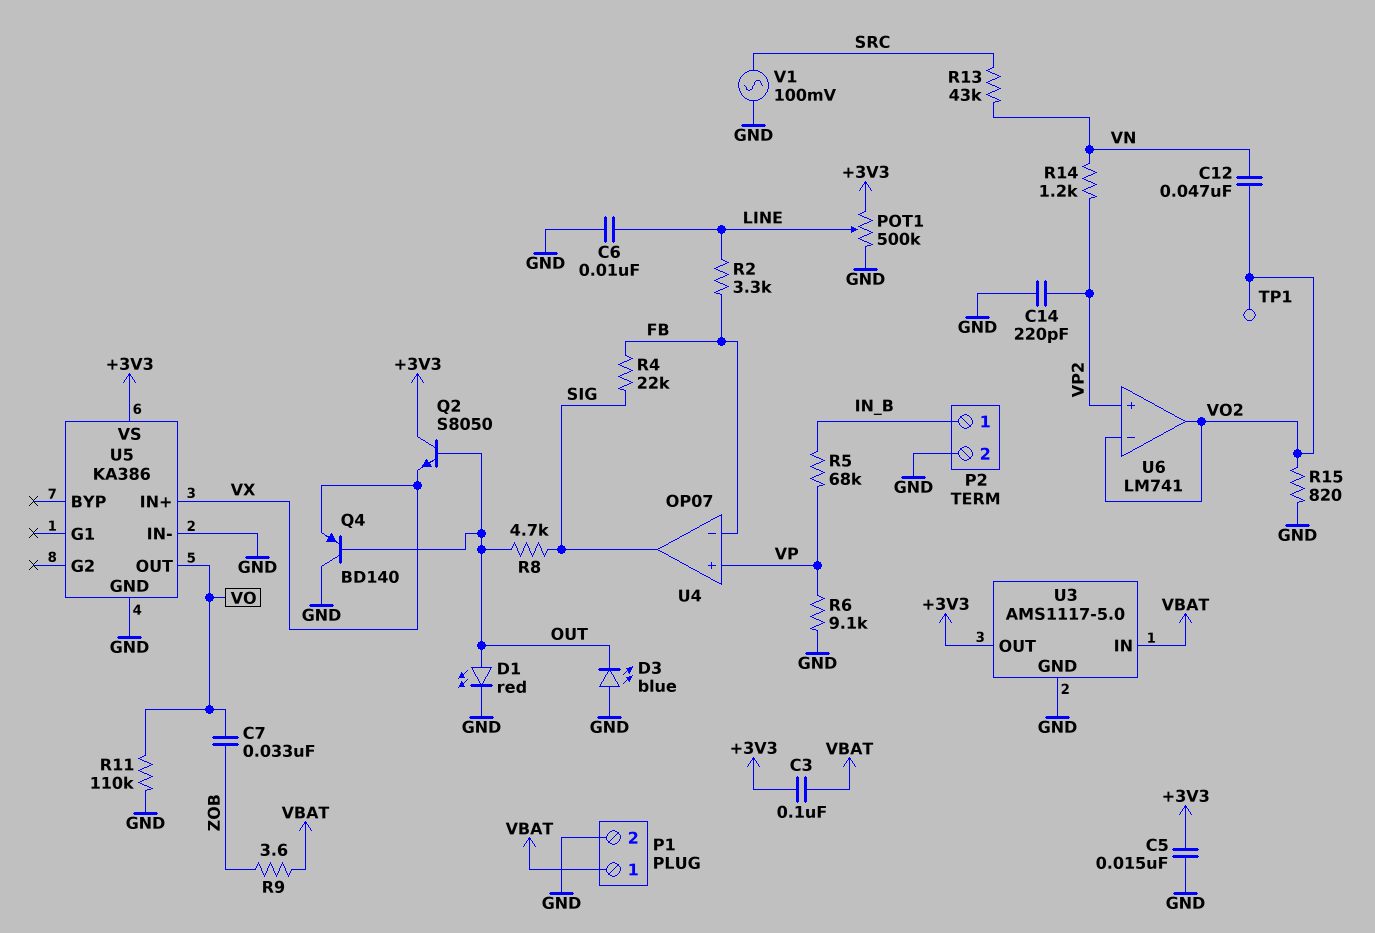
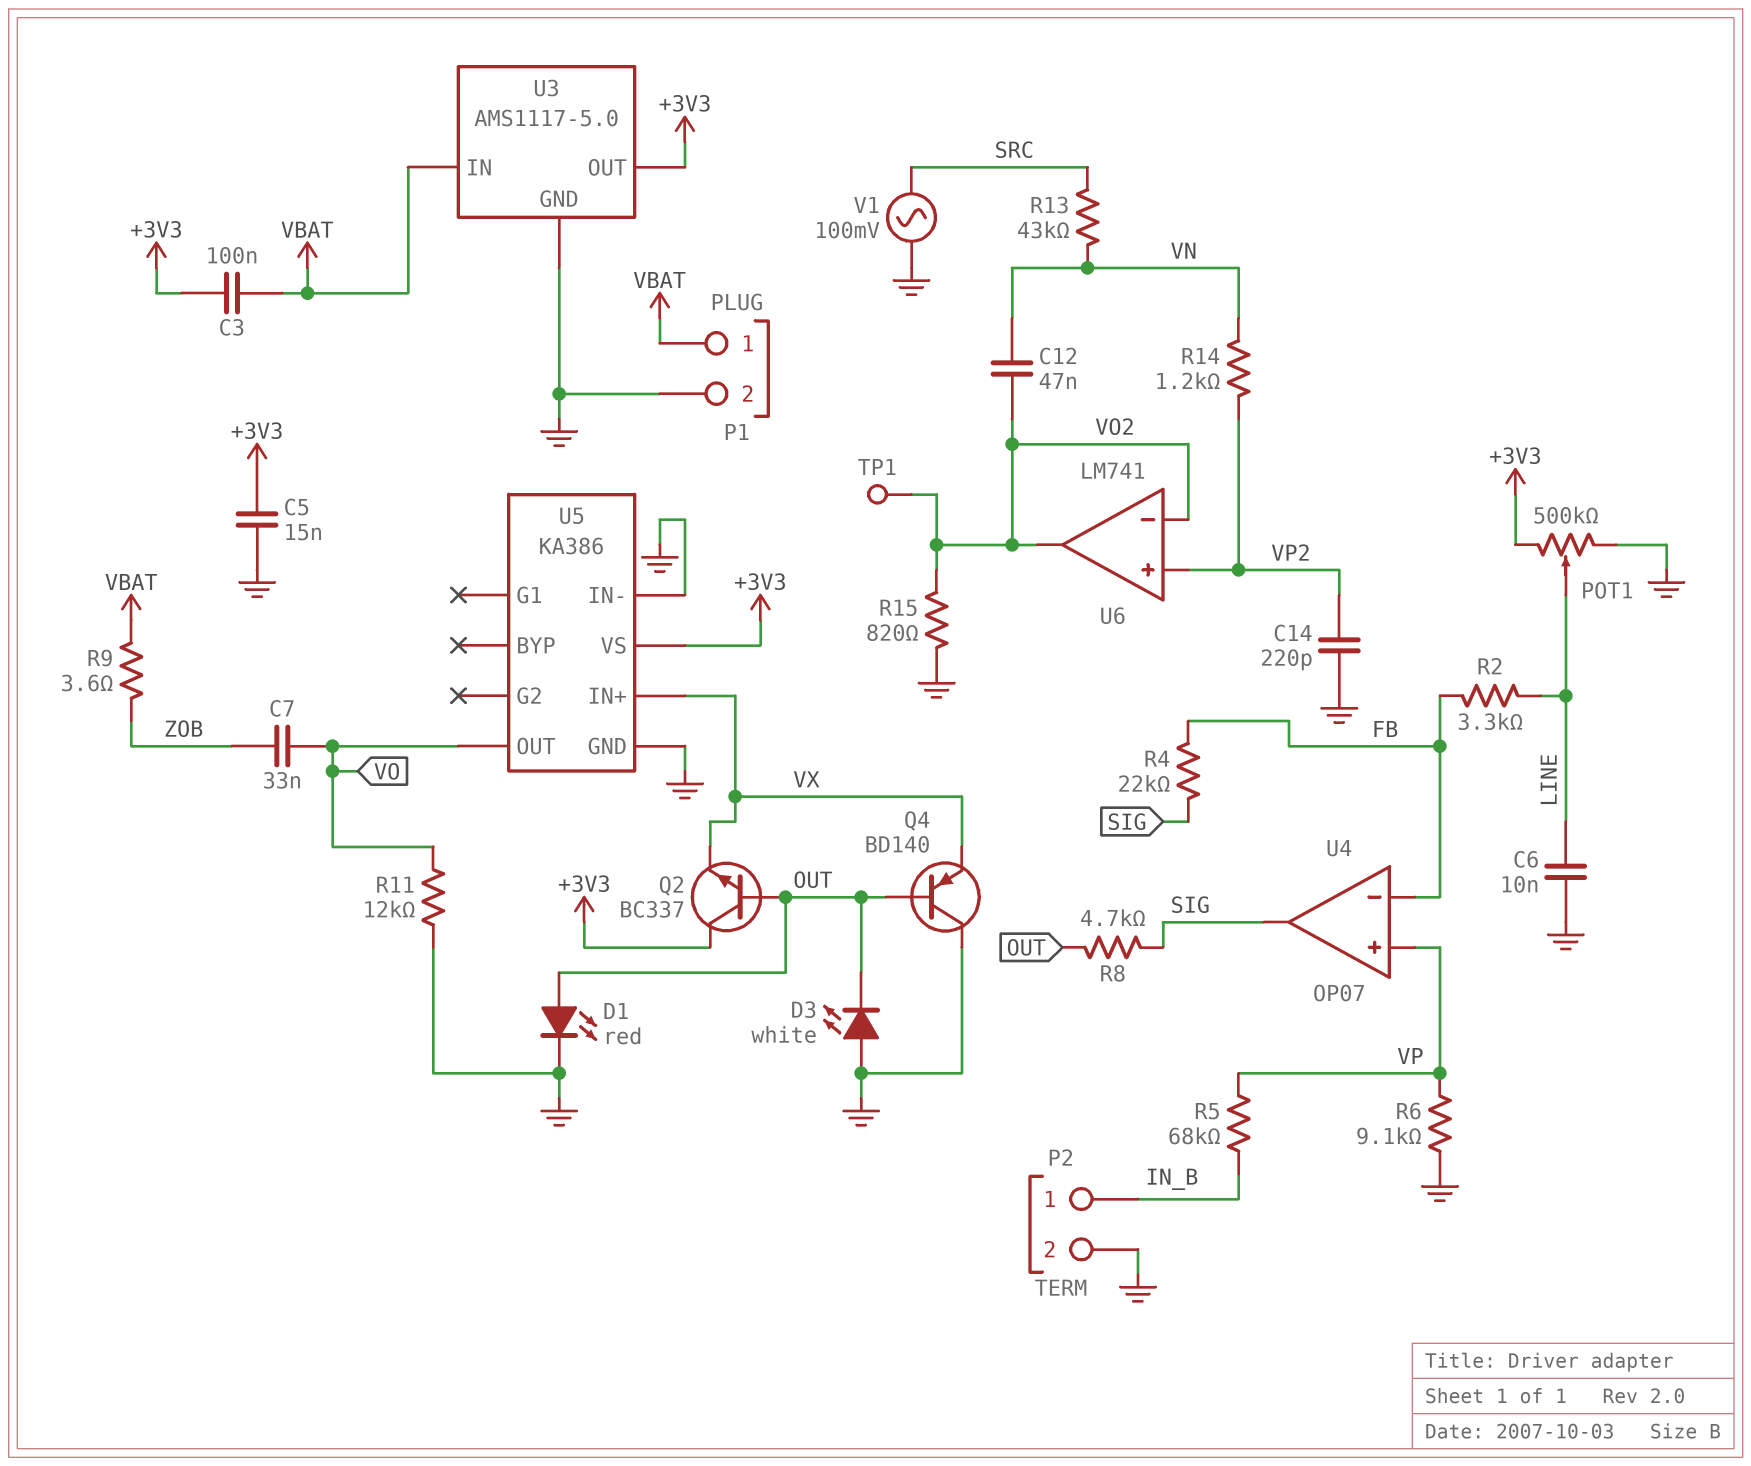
D3: LED blue (A GND, K OUT) -> LED white (A GND, K OUT)
Q2: NPN S8050 (B OUT, C +3V3, E VX) -> NPN BC337 (B OUT, C +3V3, E VX)
R11: 110k (GND, VO) -> 12k (GND, VO)

